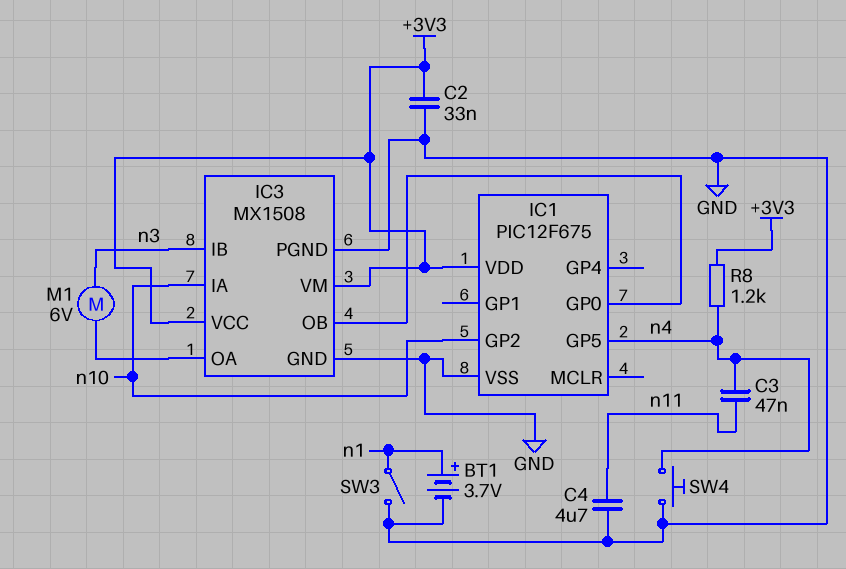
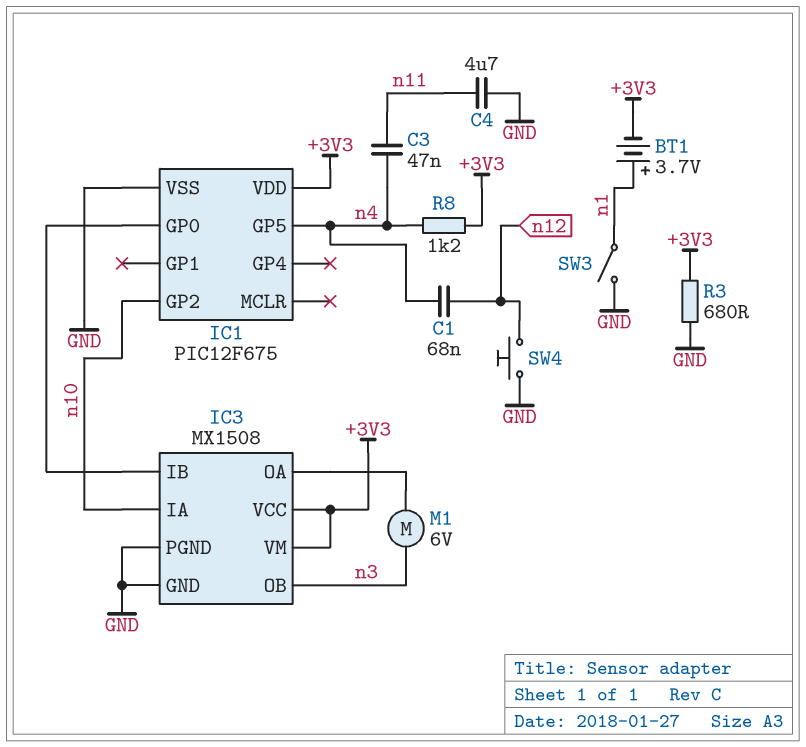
BT1: 3.7V (plus n1, minus GND) -> 3.7V (plus n1, minus +3V3)
C1: none -> 68nF (n4, n12)
C2: 33nF (+3V3, GND) -> none
IC3 pin IB: n3 -> IC1/GP0
IC3 pin OB: IC1/GP0 -> n3
R3: none -> 680 (+3V3, GND)
SW4: button (GND, n4) -> button (GND, n12)

